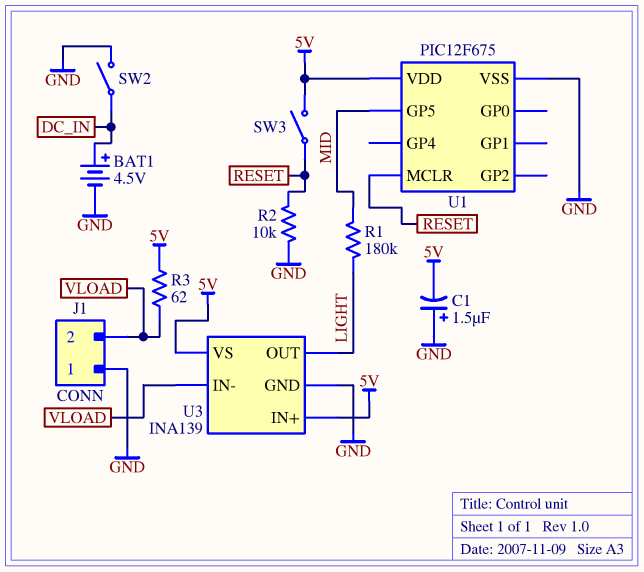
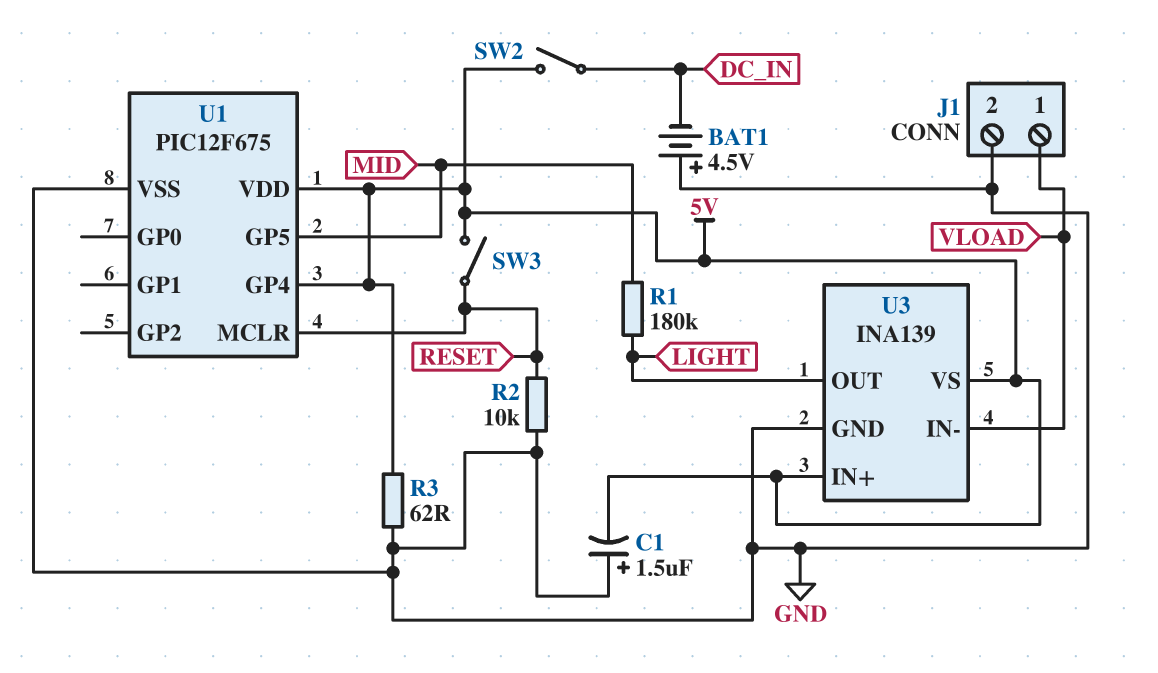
BAT1: 4.5V (plus DC_IN, minus GND) -> 4.5V (plus GND, minus DC_IN)
J1 pin 1: GND -> VLOAD
J1 pin 2: VLOAD -> GND
R3: 62 (5V, VLOAD) -> 62 (5V, GND)
SW2: switch (DC_IN, GND) -> switch (5V, DC_IN)
U1 pin GP4: none -> 5V

